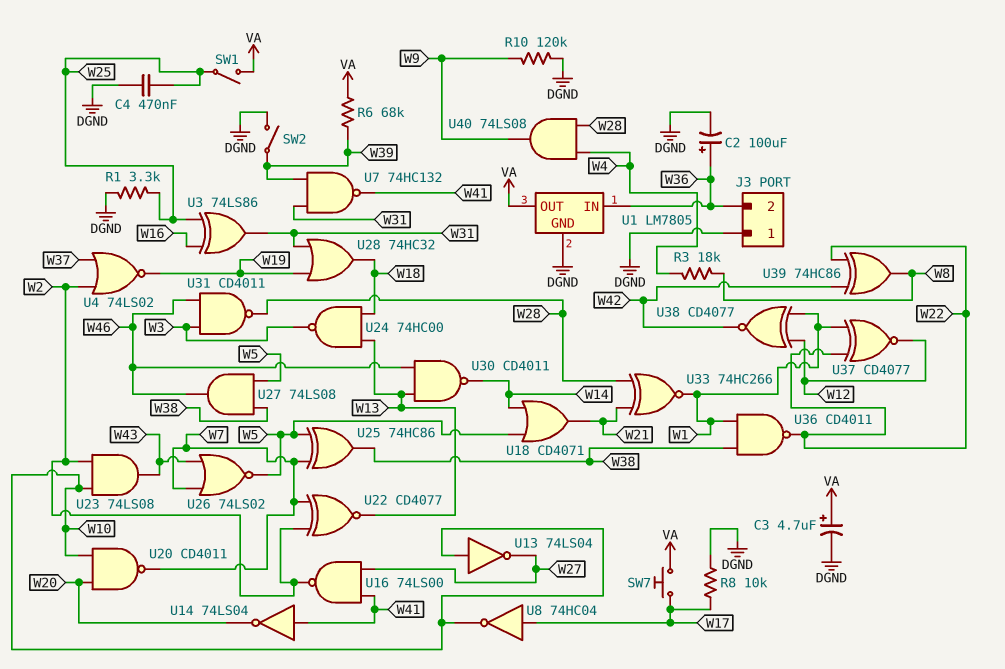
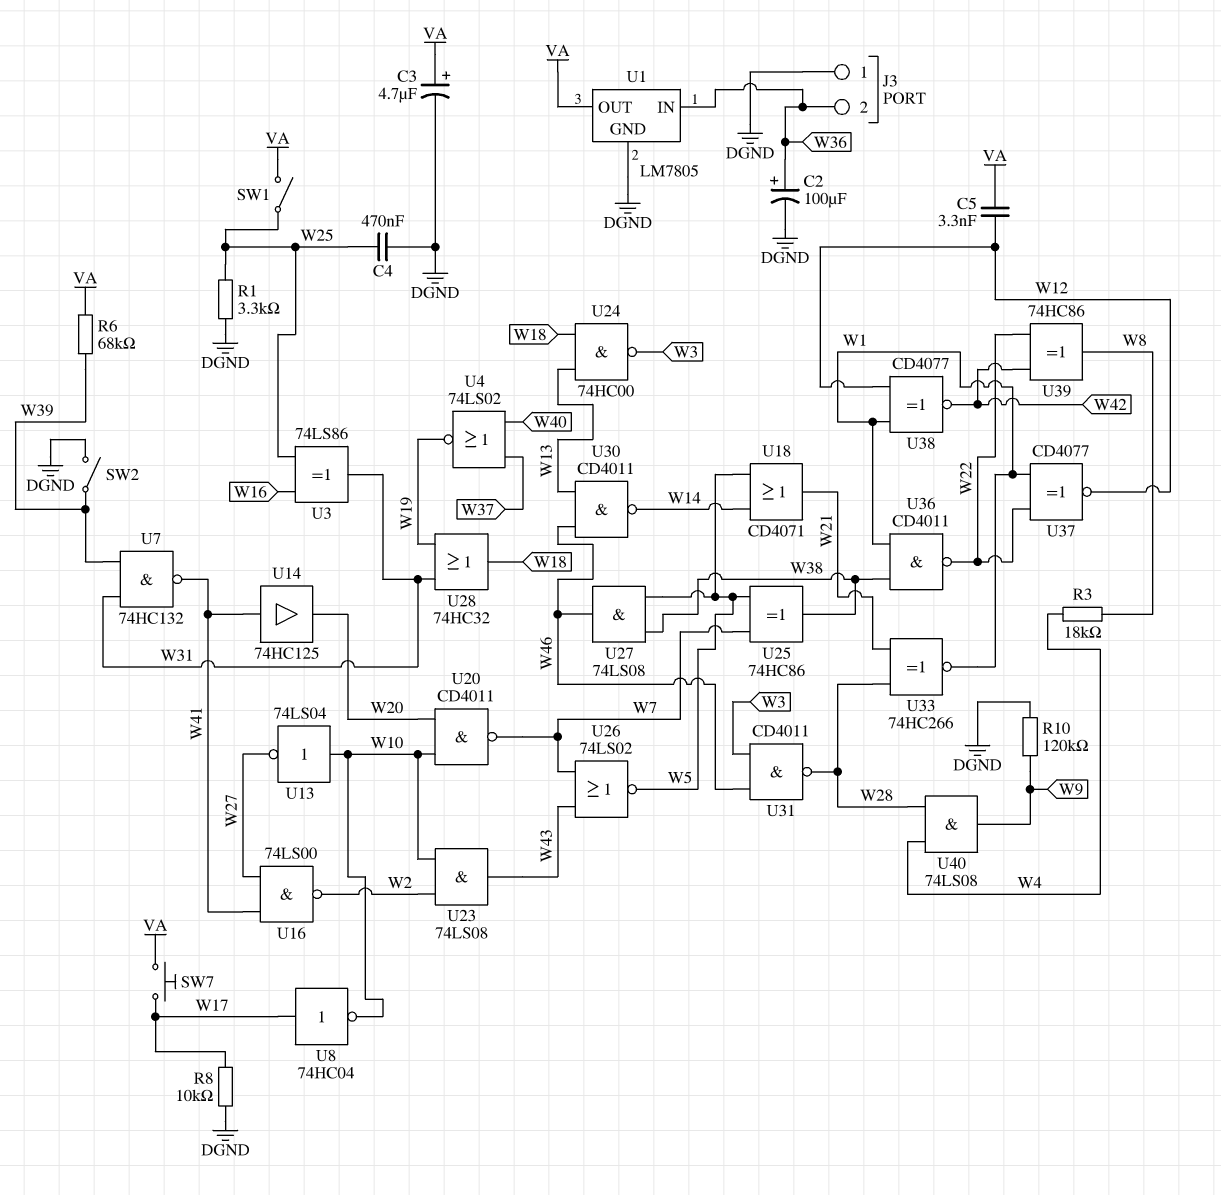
C5: none -> 3.3nF (VA, W12)
U4: NOR 74LS02 (in W2, in W37, out W19) -> NOR 74LS02 (in W37, in W40, out W19)
U14: NOT 74LS04 (in W41, out W20) -> buffer 74HC125 (in W41, out W20)
U22: XNOR CD4077 (in W2, in W7, out W13) -> none

